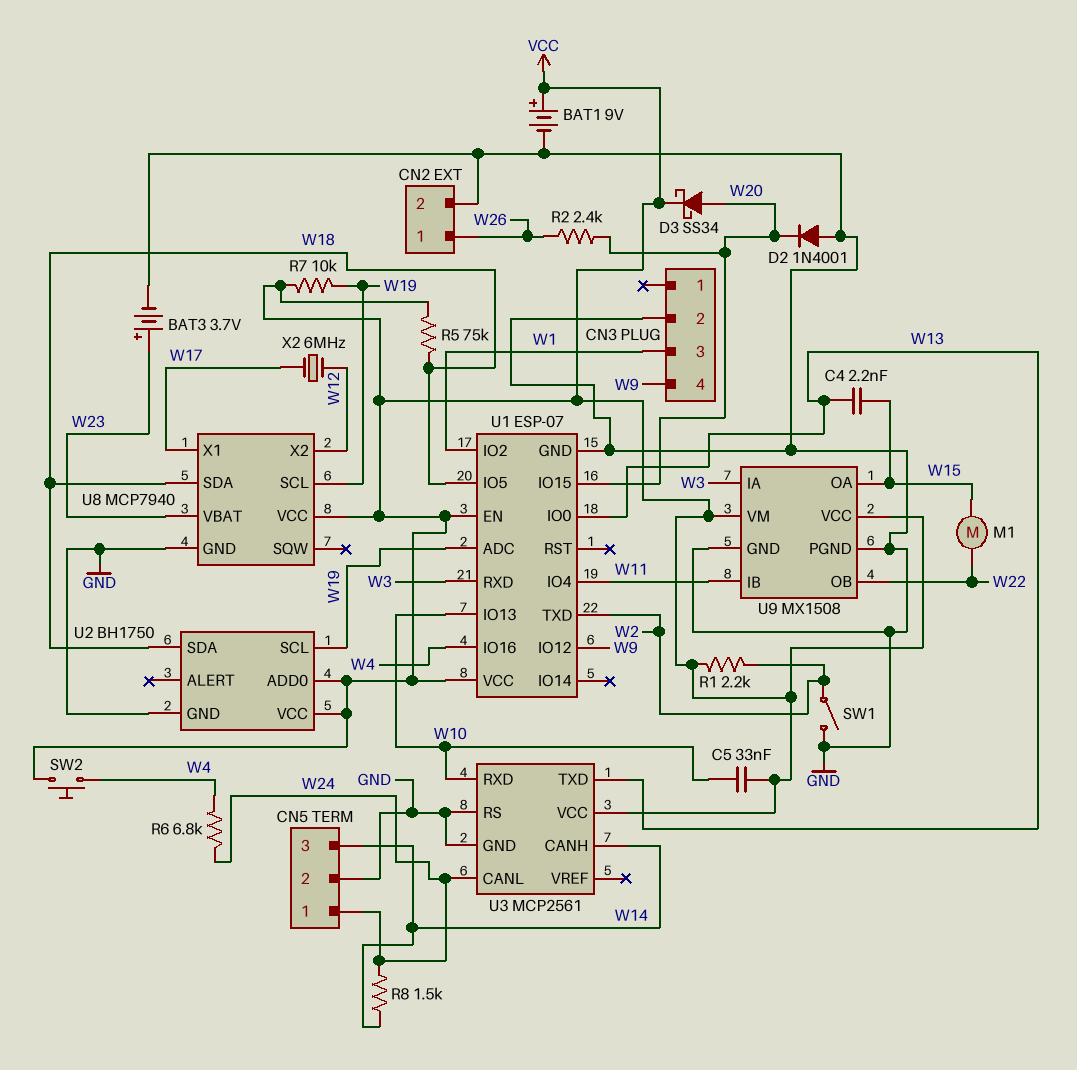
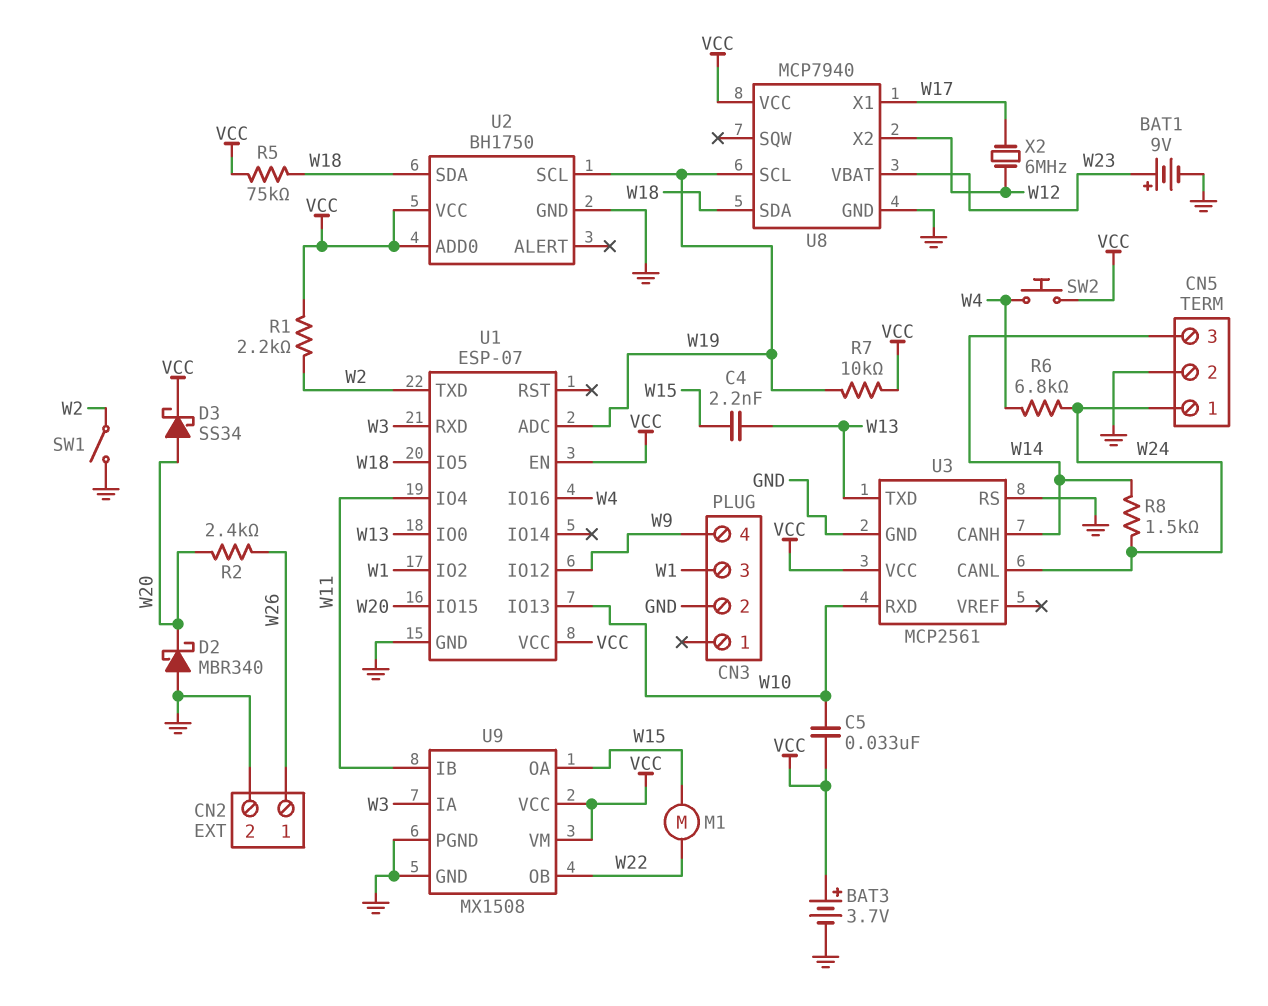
BAT1: 9V (plus VCC, minus GND) -> 9V (plus W23, minus GND)
BAT3: 3.7V (plus W23, minus GND) -> 3.7V (plus VCC, minus GND)
D2: diode 1N4001 (A GND, K W20) -> schottky MBR340 (A GND, K W20)

